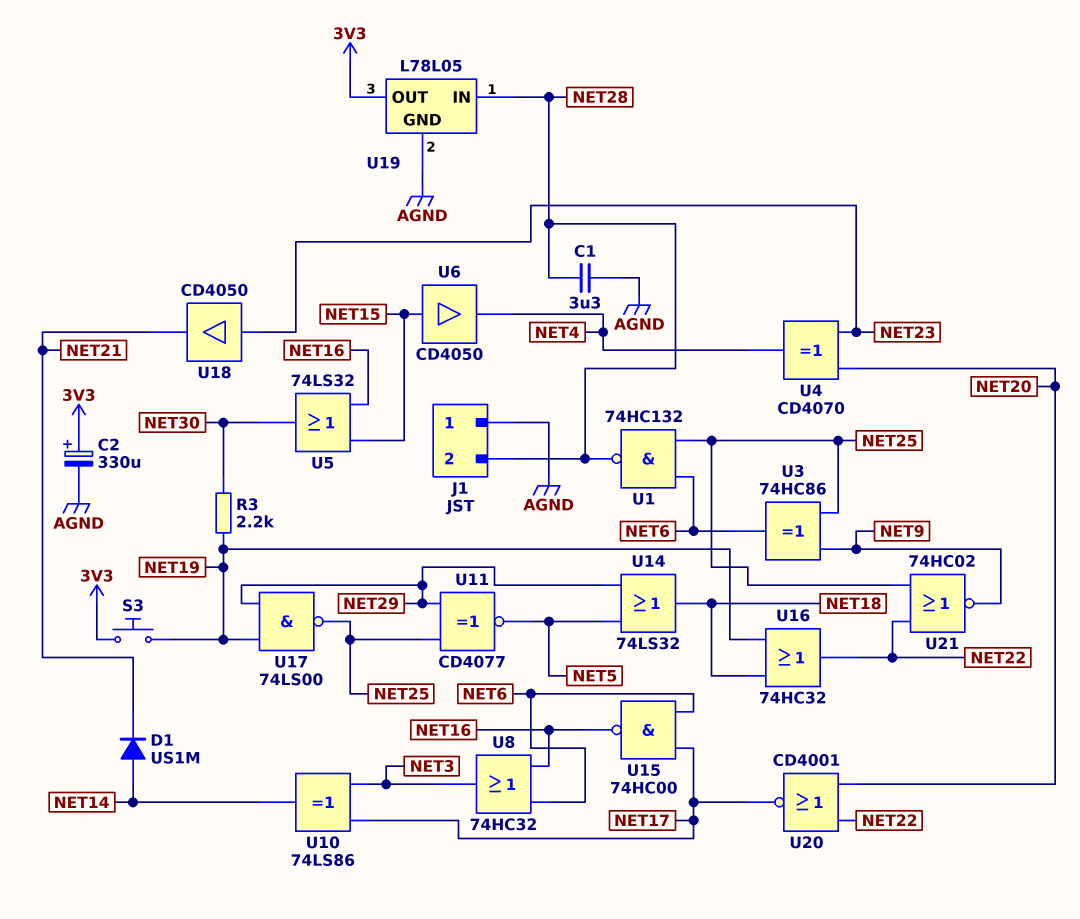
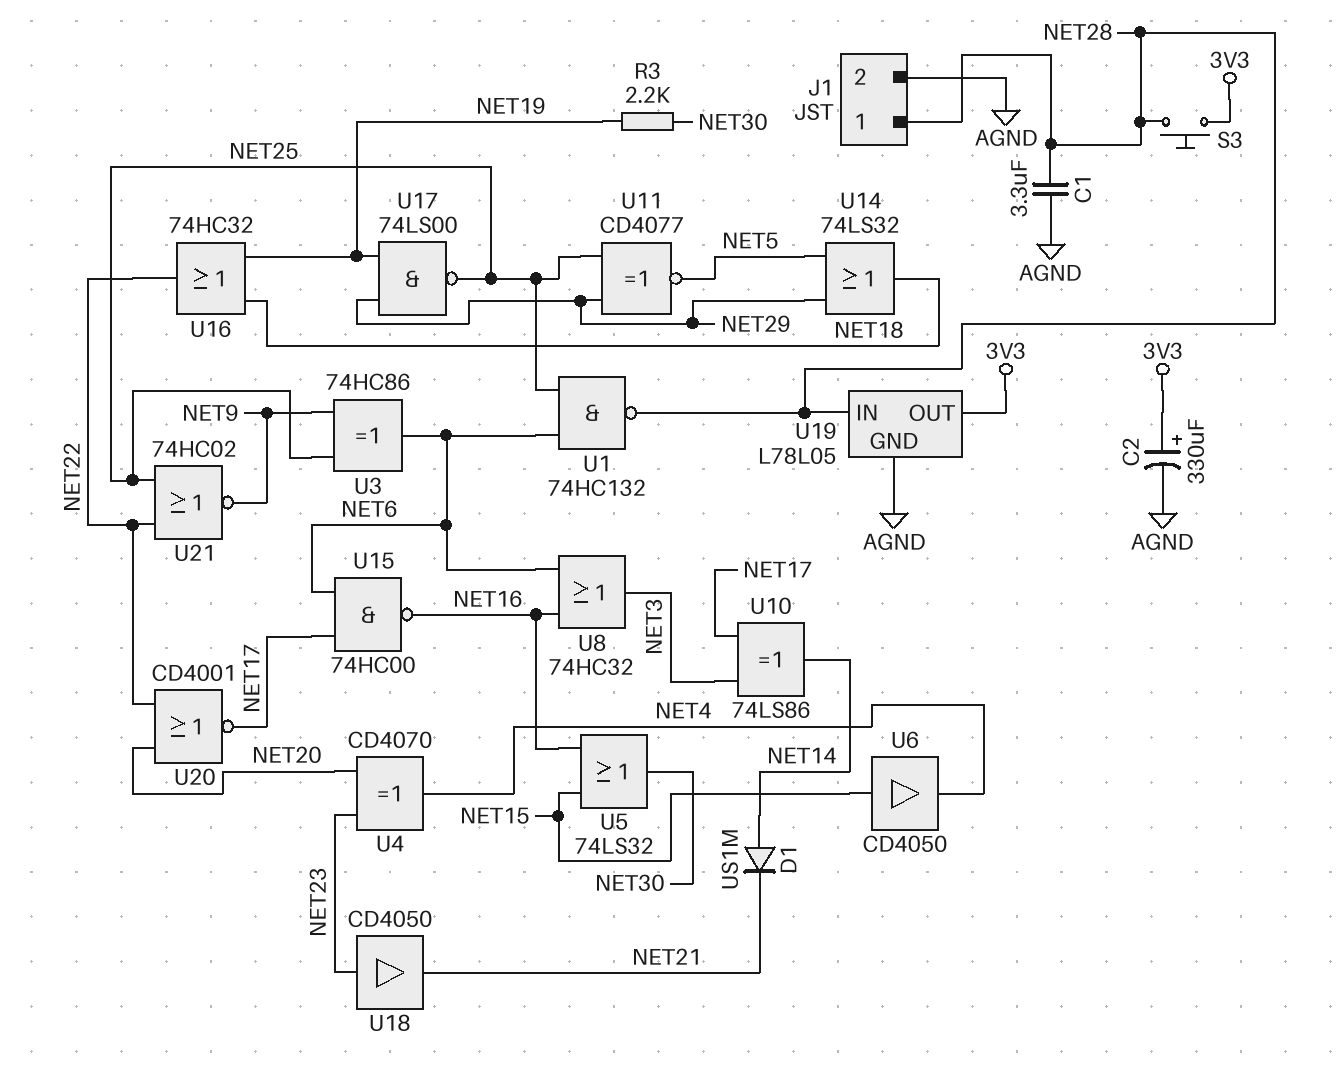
J1 pin 1: AGND -> NET28
J1 pin 2: NET28 -> AGND
S3: button (3V3, NET19) -> button (3V3, NET28)

